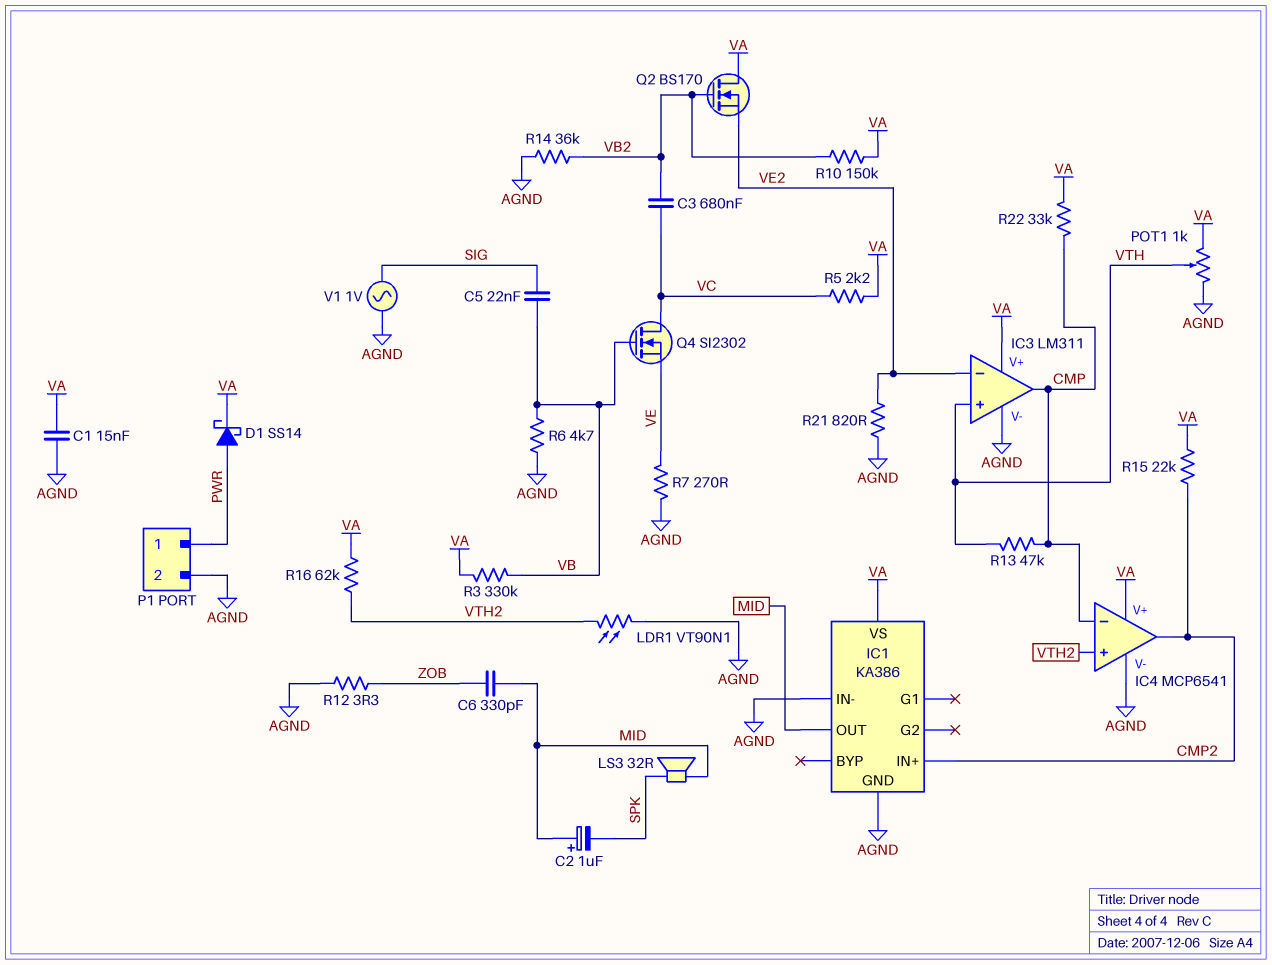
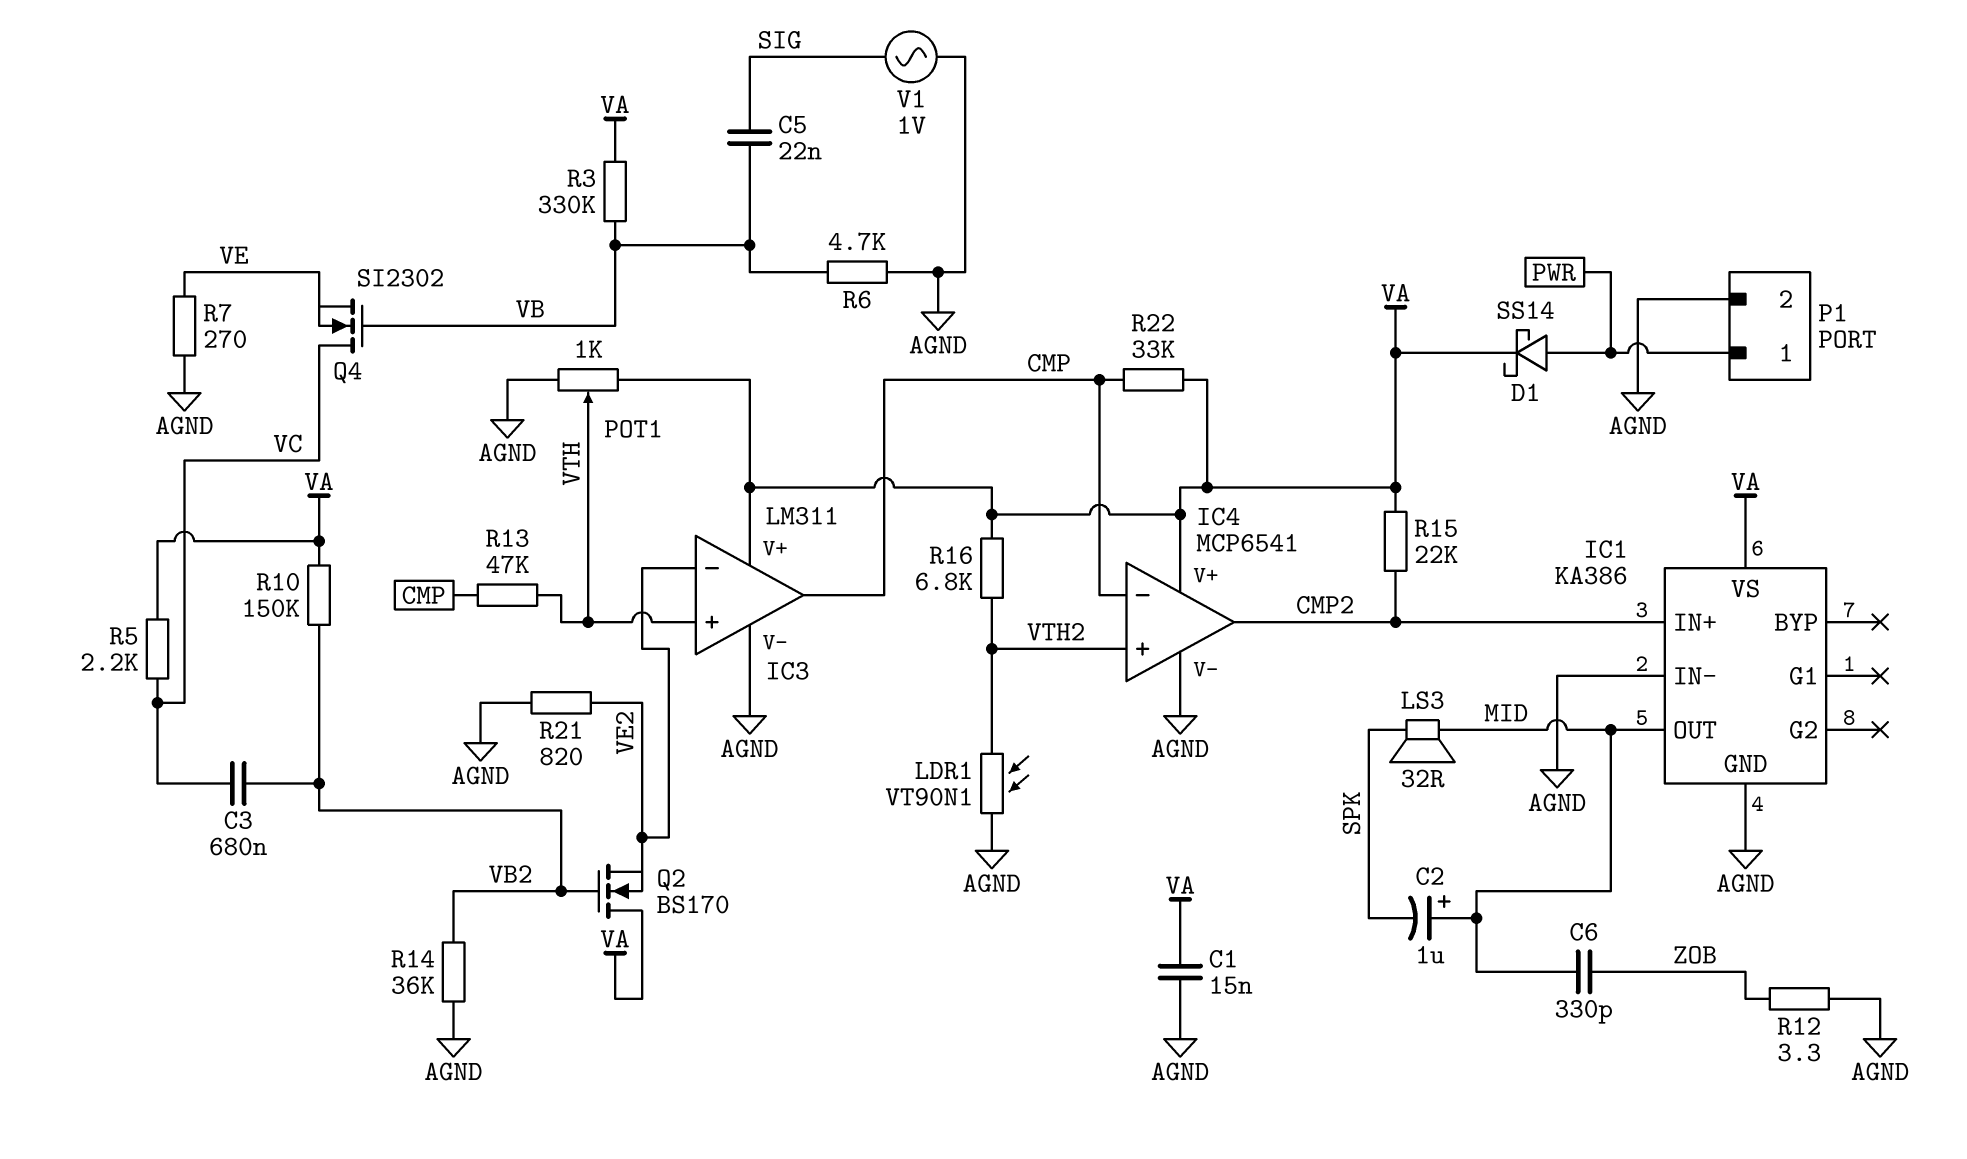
R16: 62k (VA, VTH2) -> 6.8k (VA, VTH2)

